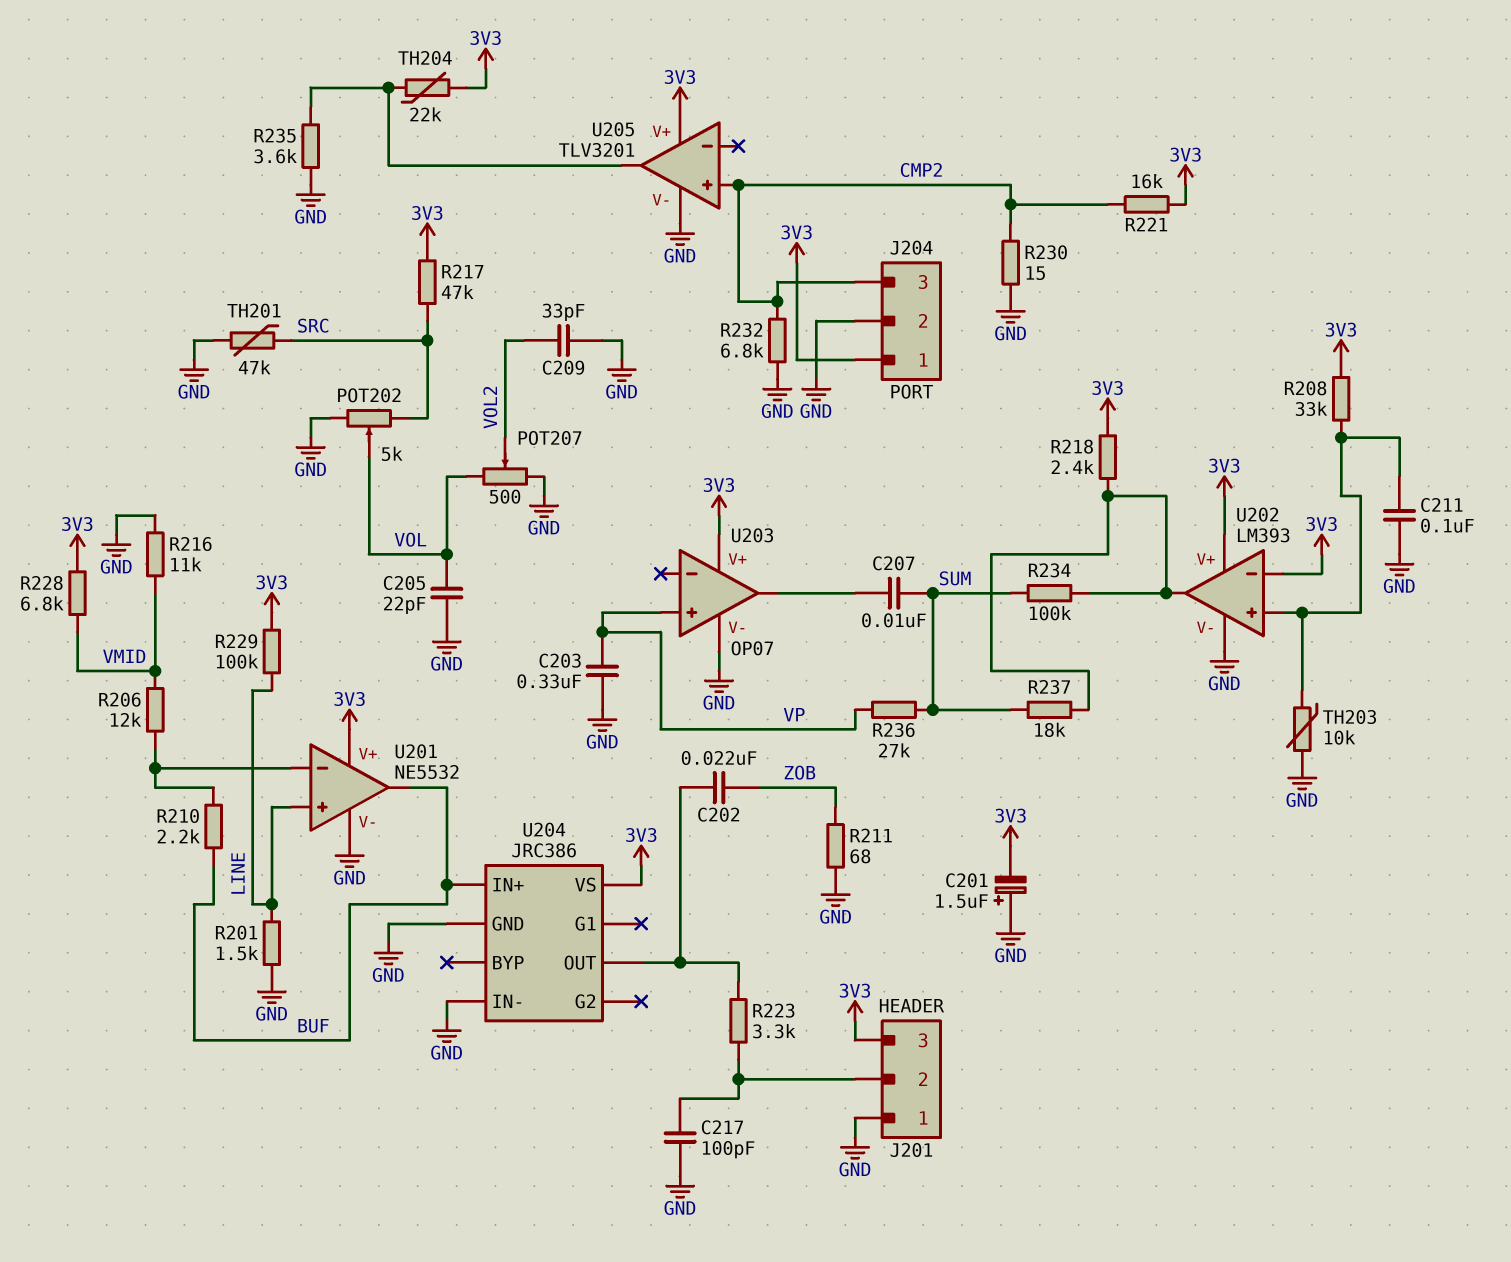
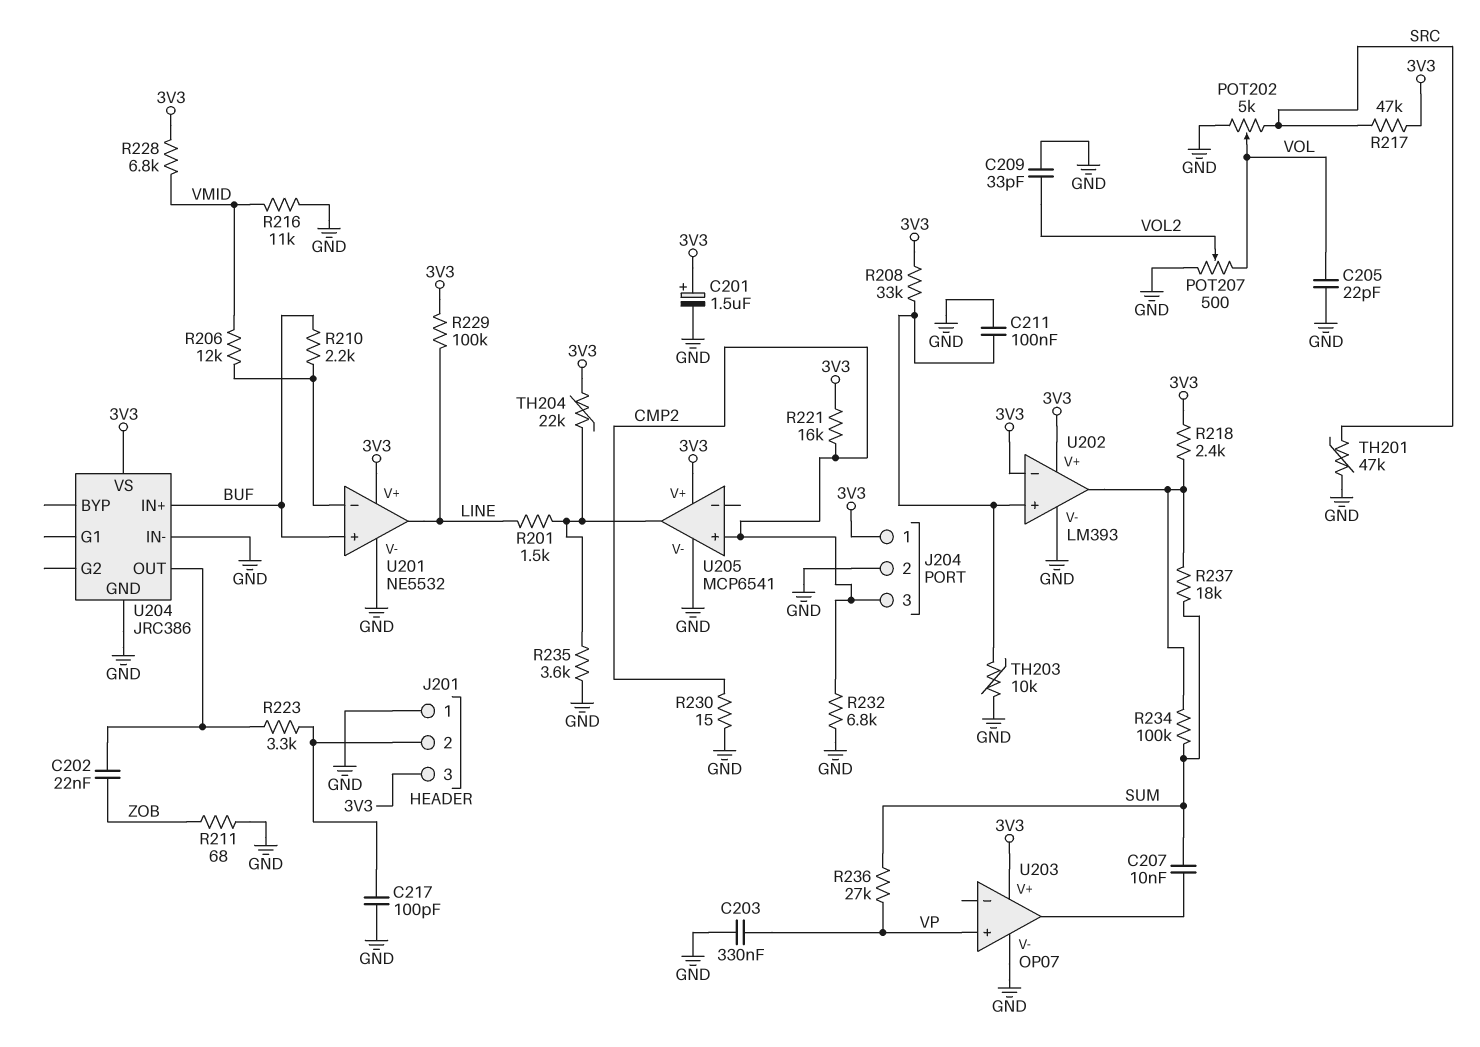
C201: 1.5uF (plus GND, minus 3V3) -> 1.5uF (plus 3V3, minus GND)
R201: 1.5k (GND, LINE) -> 1.5k (LINE, U205/out)
U201 pin in+: LINE -> BUF
U201 pin out: BUF -> LINE
U205: TLV3201 -> MCP6541

